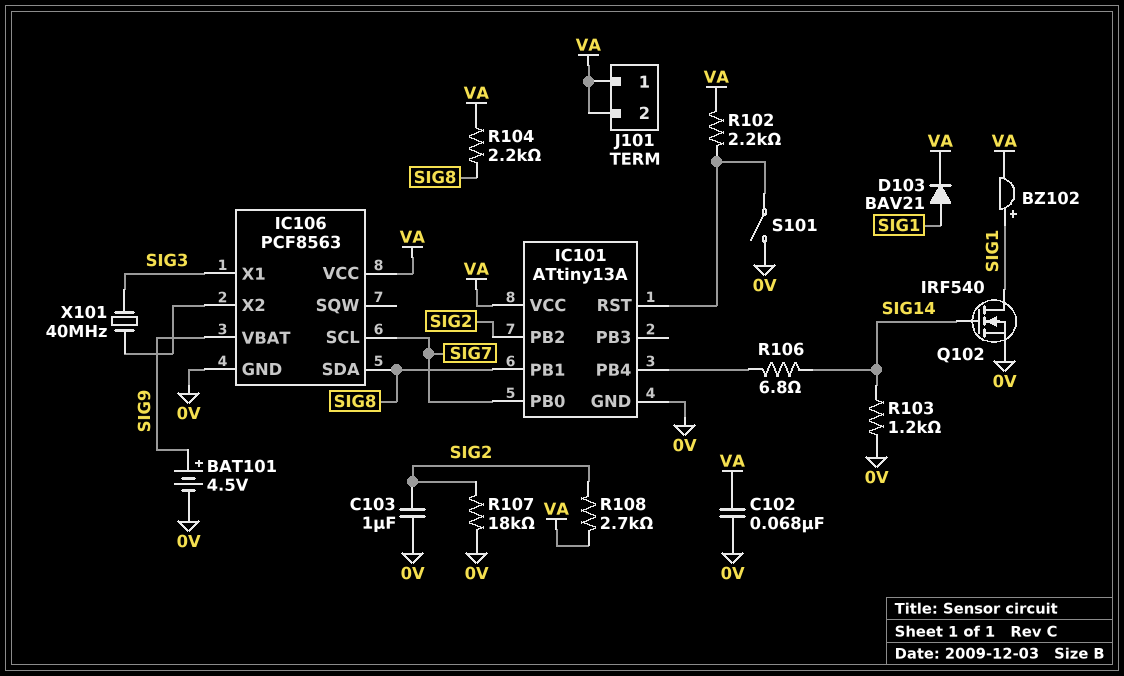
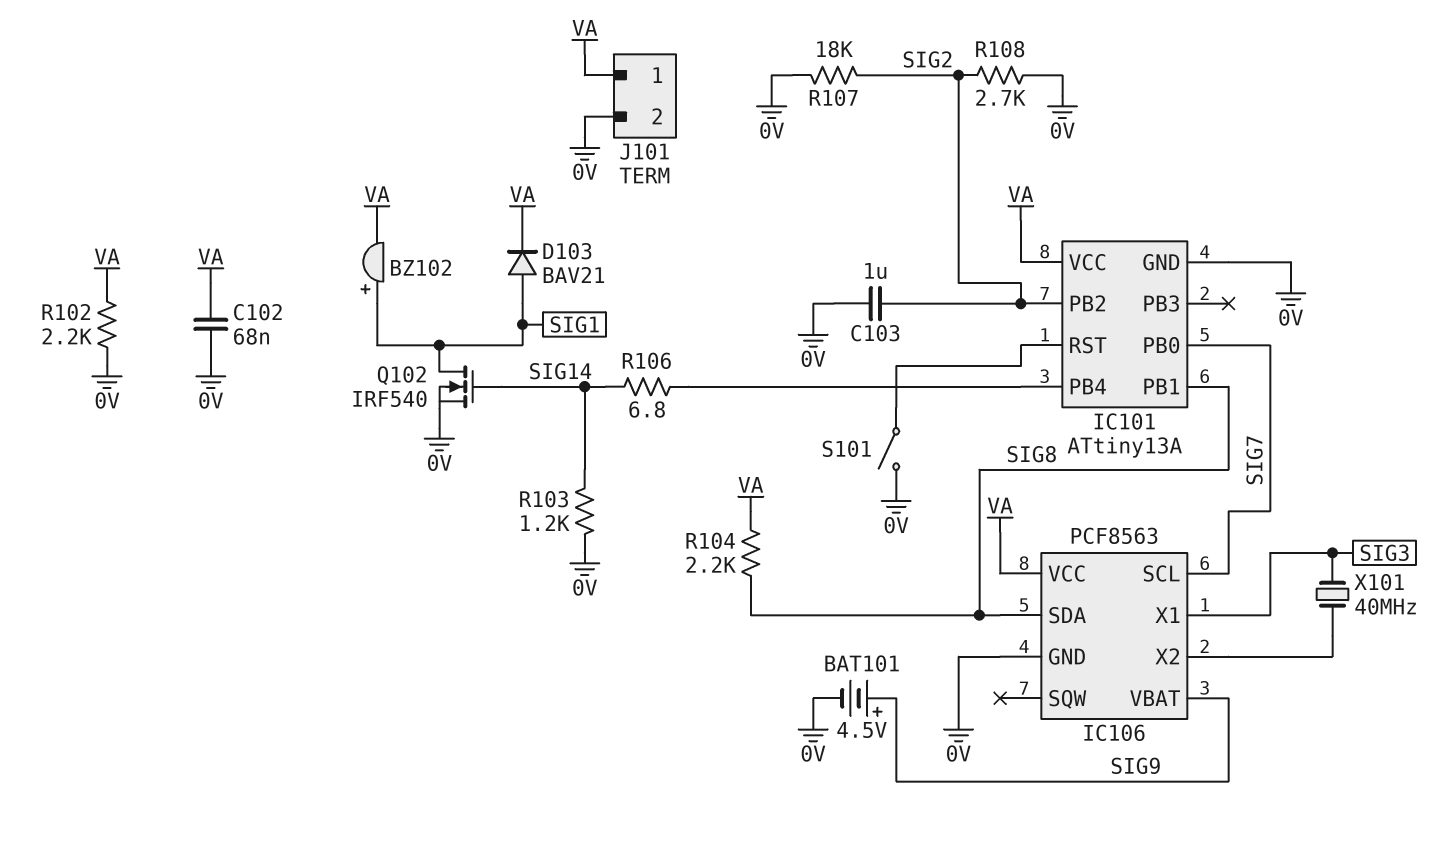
J101 pin 2: VA -> 0V
R102: 2.2k (IC101/RST, VA) -> 2.2k (0V, VA)
R108: 2.7k (SIG2, VA) -> 2.7k (0V, SIG2)

